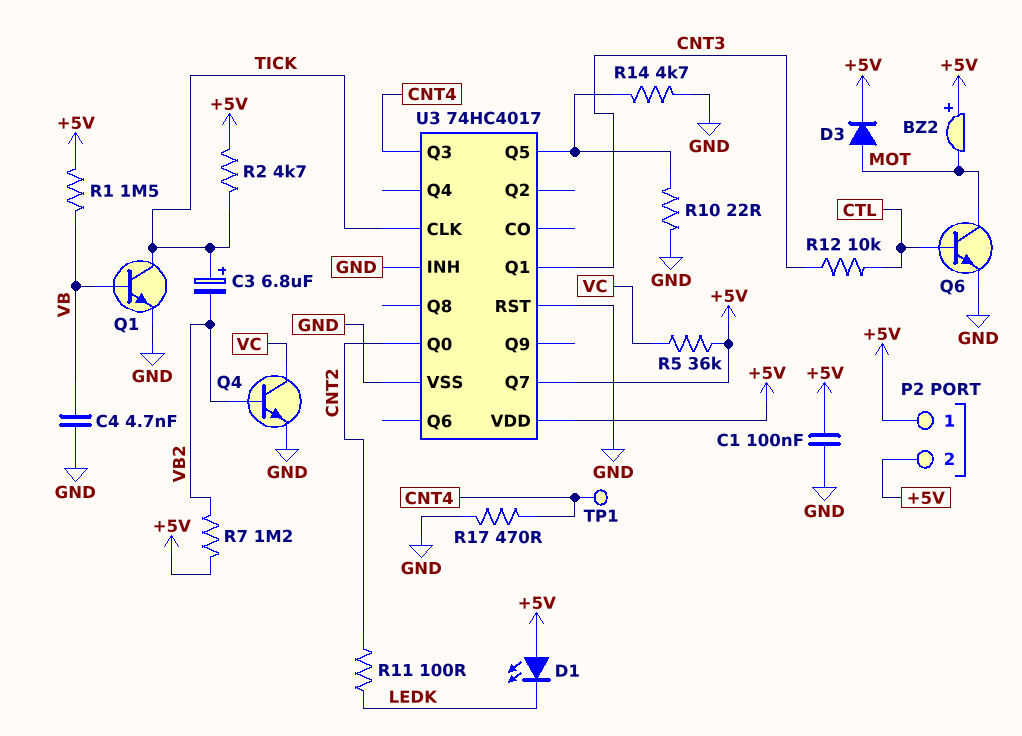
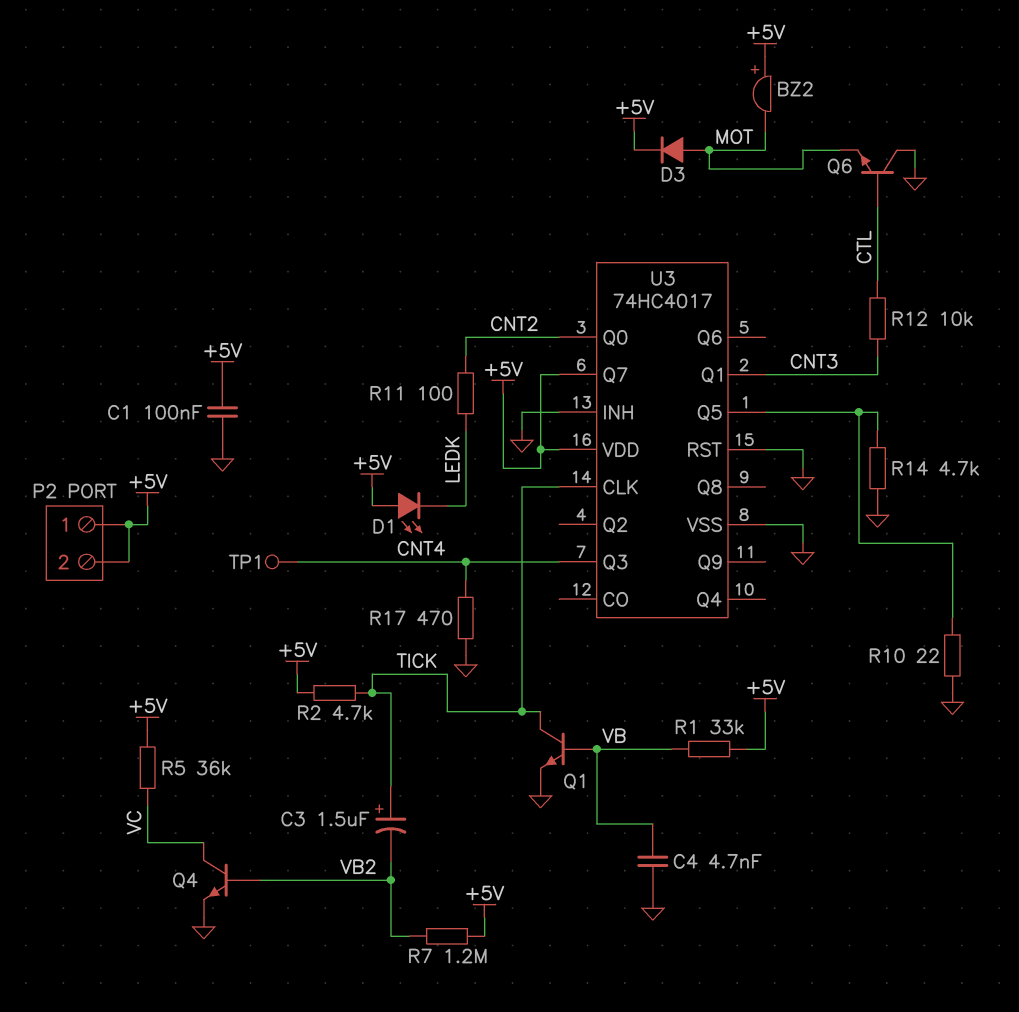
C3: 6.8uF (plus TICK, minus VB2) -> 1.5uF (plus TICK, minus VB2)
Q6: NPN (B CTL, C MOT, E GND) -> NPN (B CTL, C GND, E MOT)
R1: 1.5M (+5V, VB) -> 33k (+5V, VB)

